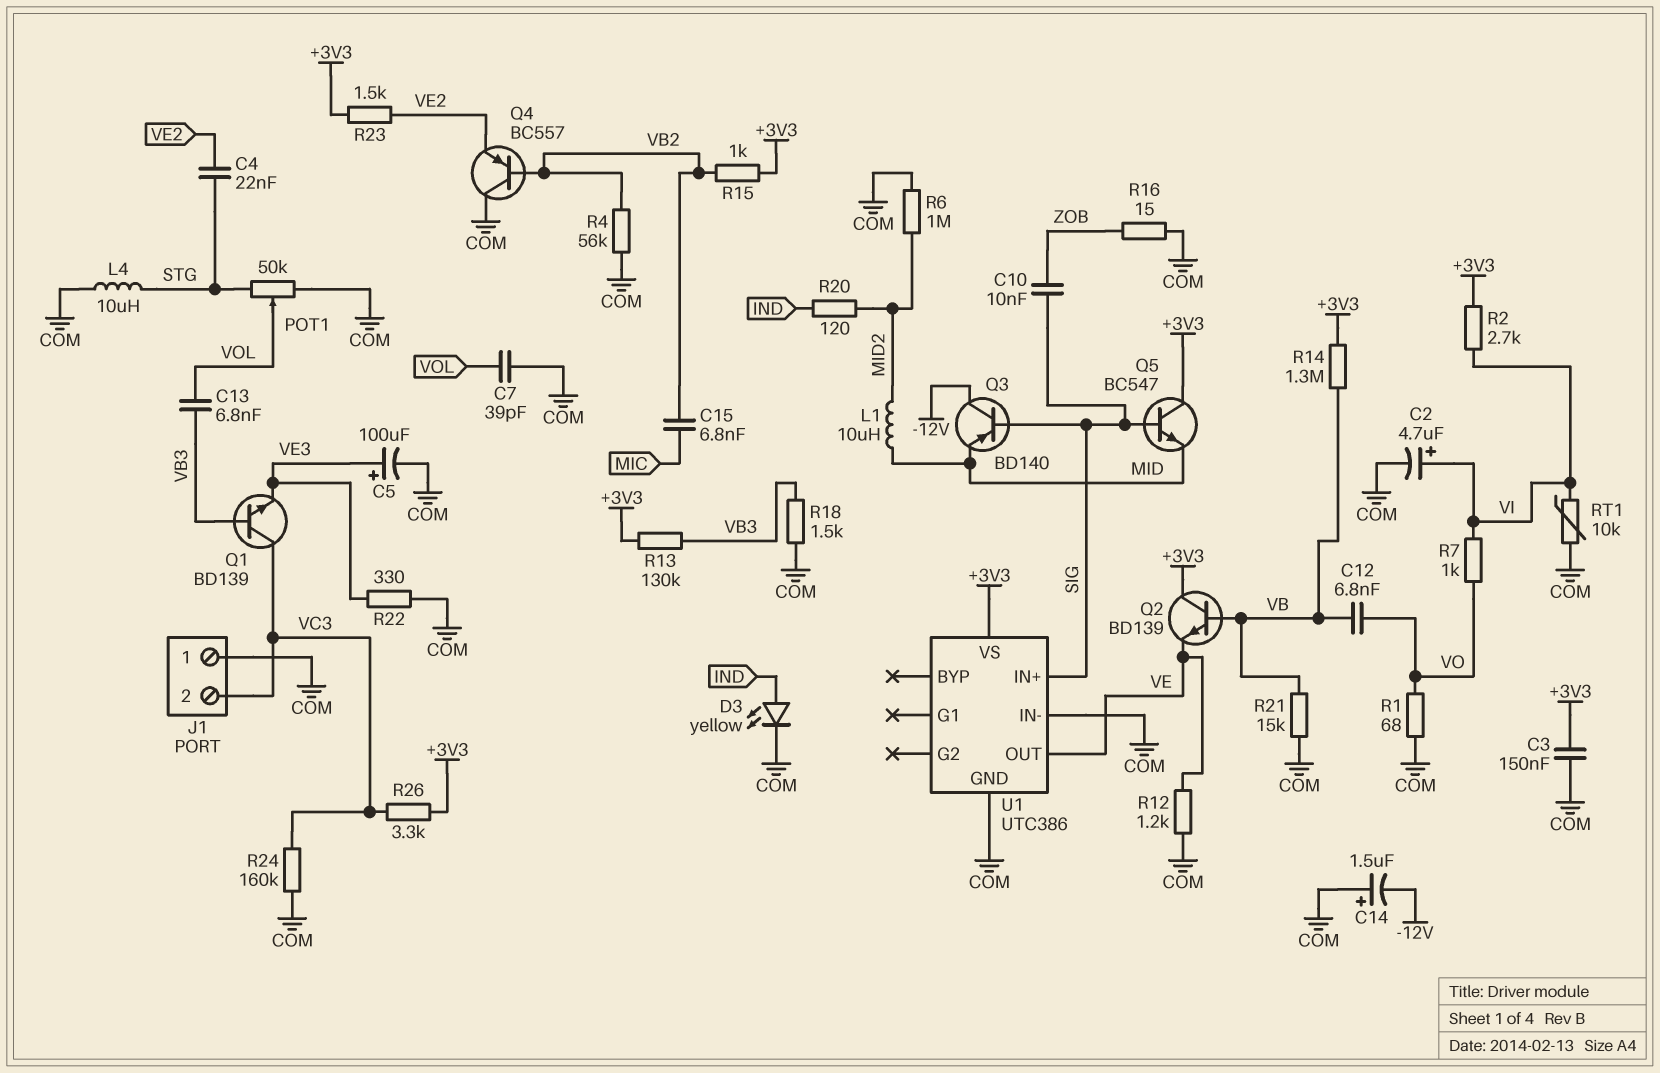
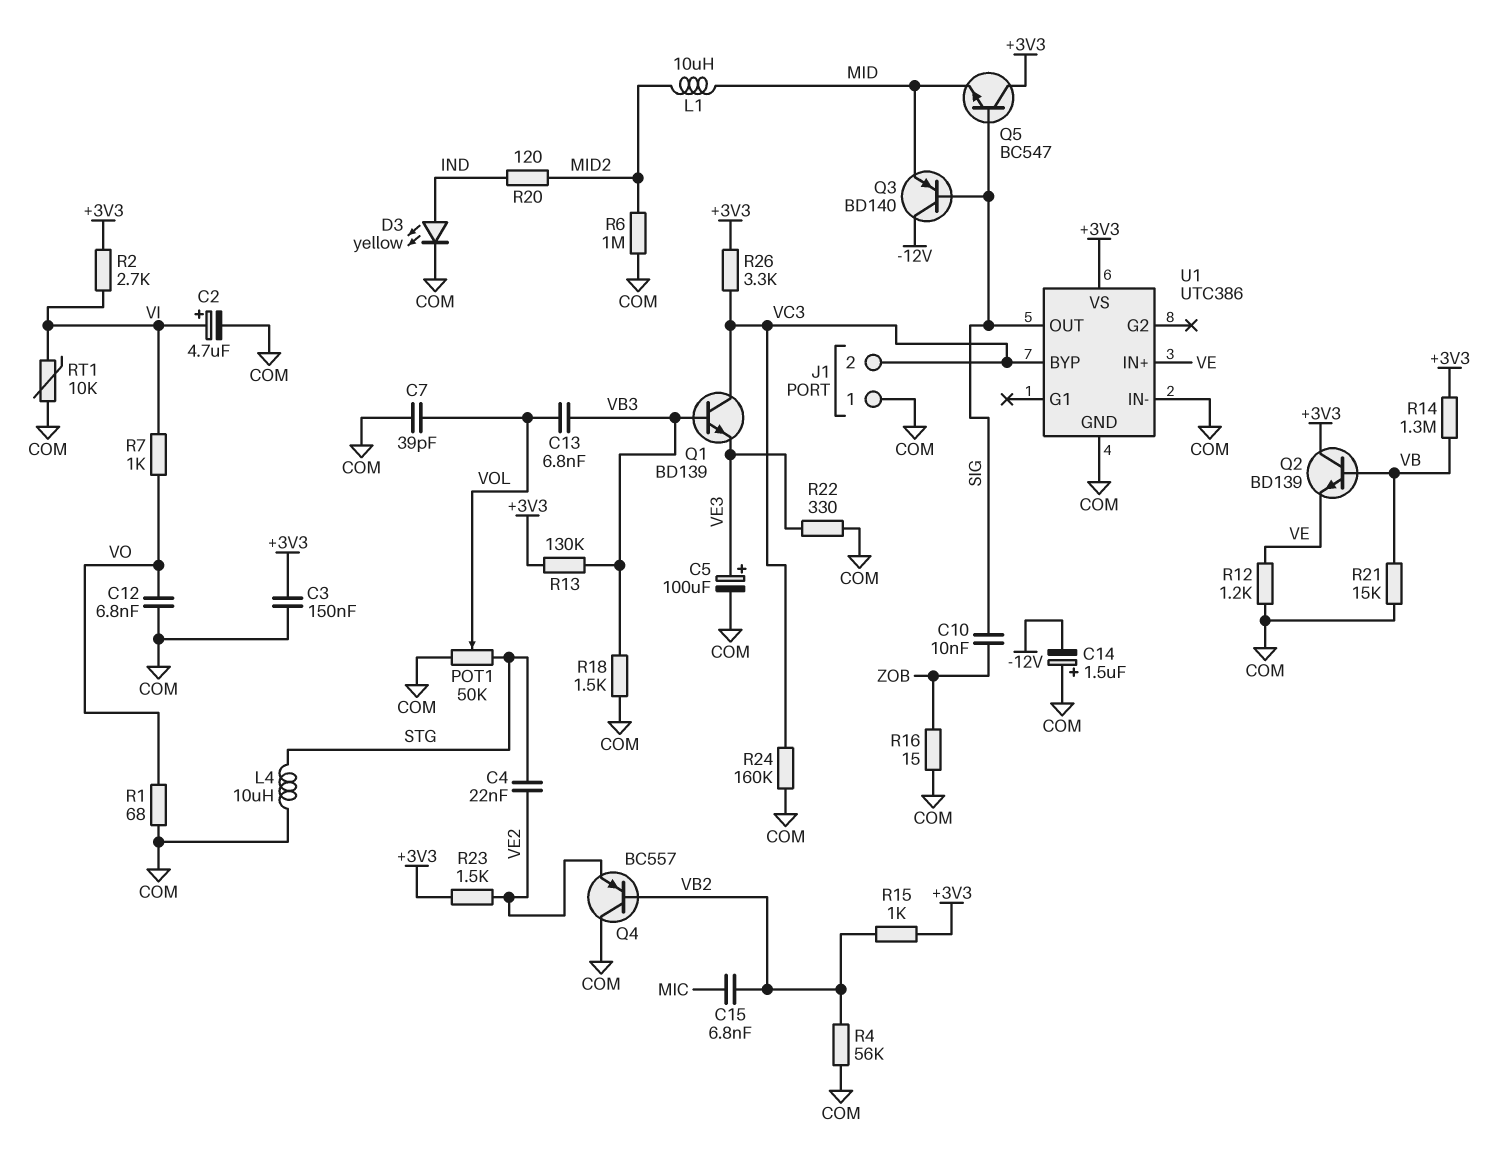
C12: 6.8nF (VB, VO) -> 6.8nF (COM, VO)
U1 pin BYP: none -> VC3
U1 pin IN+: SIG -> VE
U1 pin OUT: VE -> SIG

